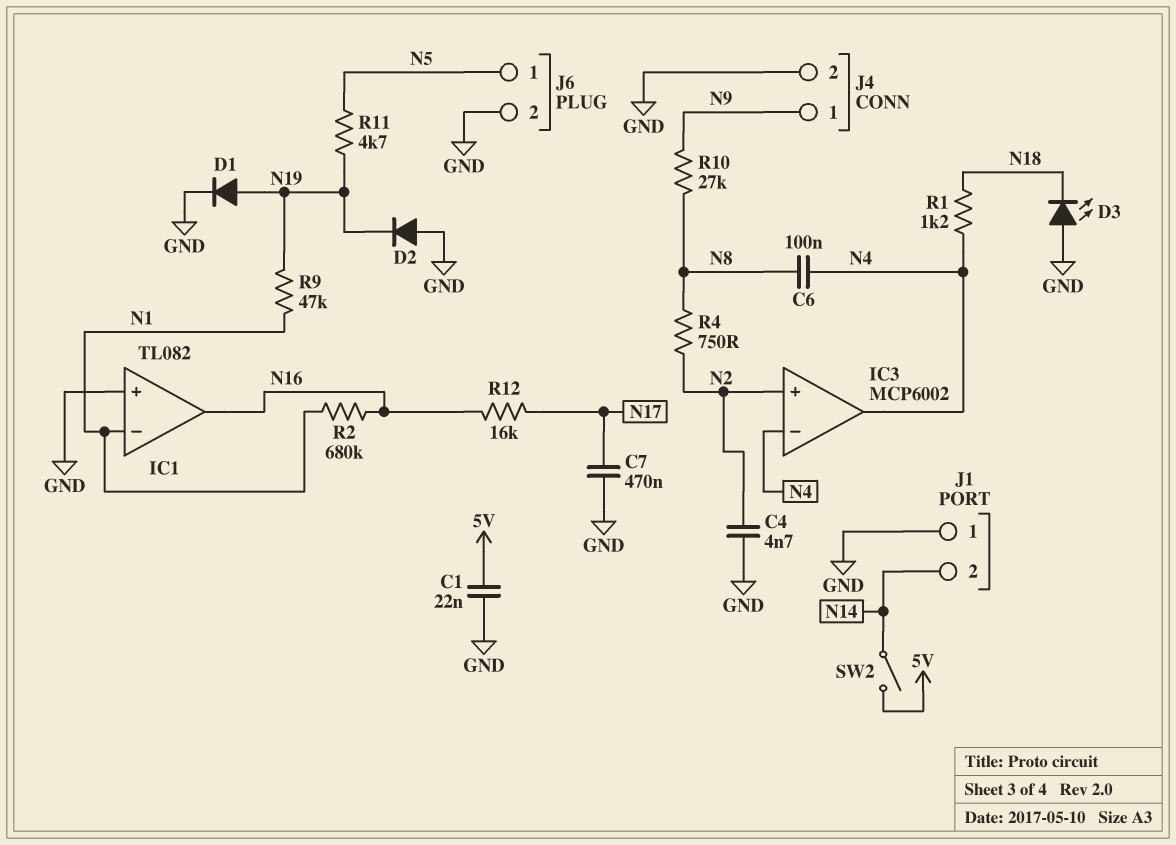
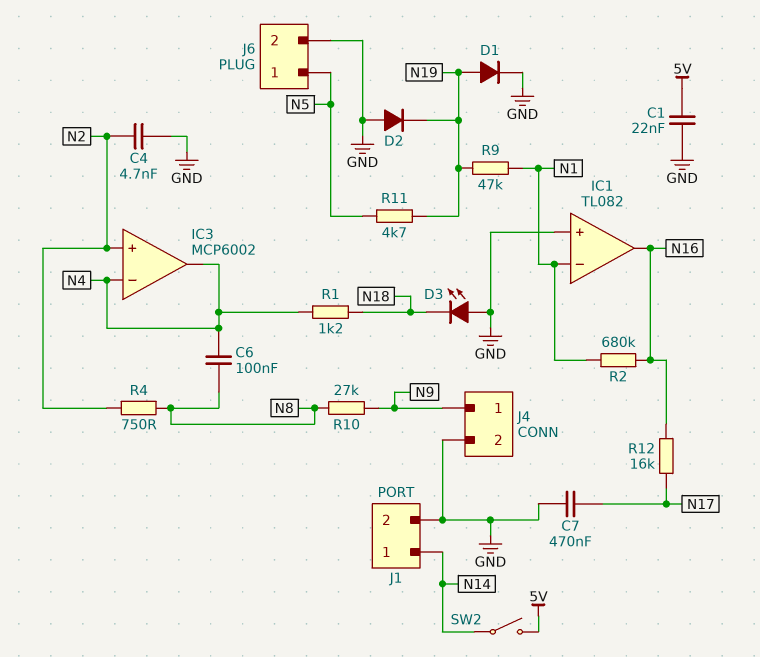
J1 pin 1: GND -> N14
J1 pin 2: N14 -> GND

